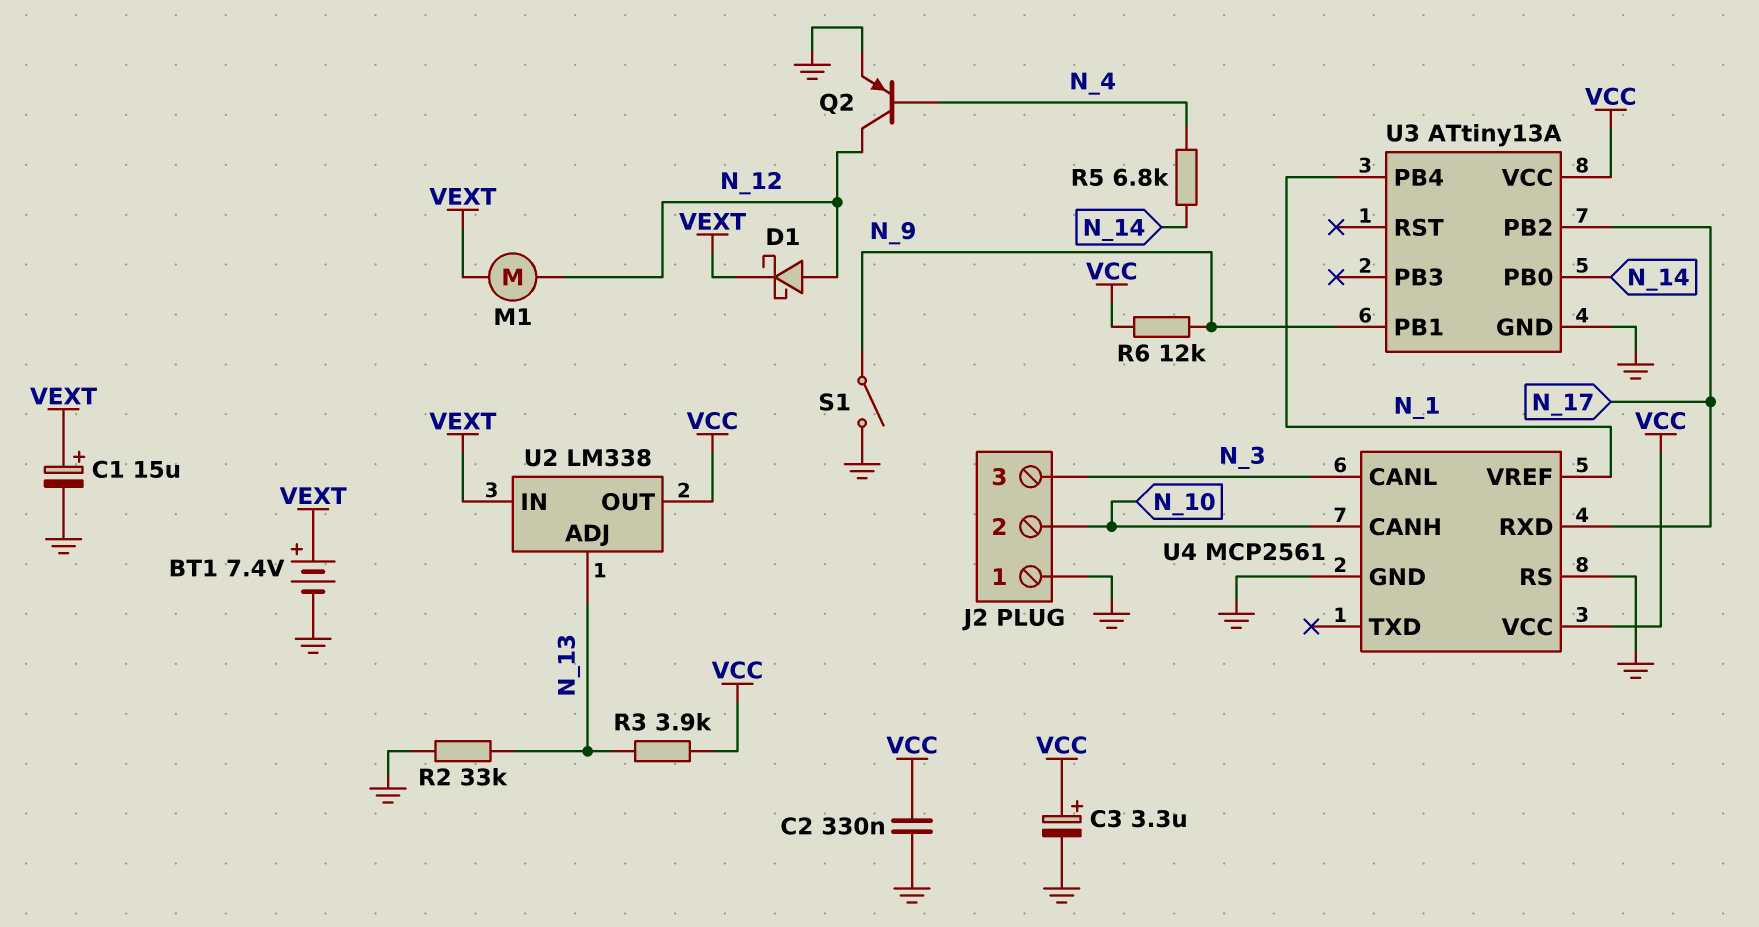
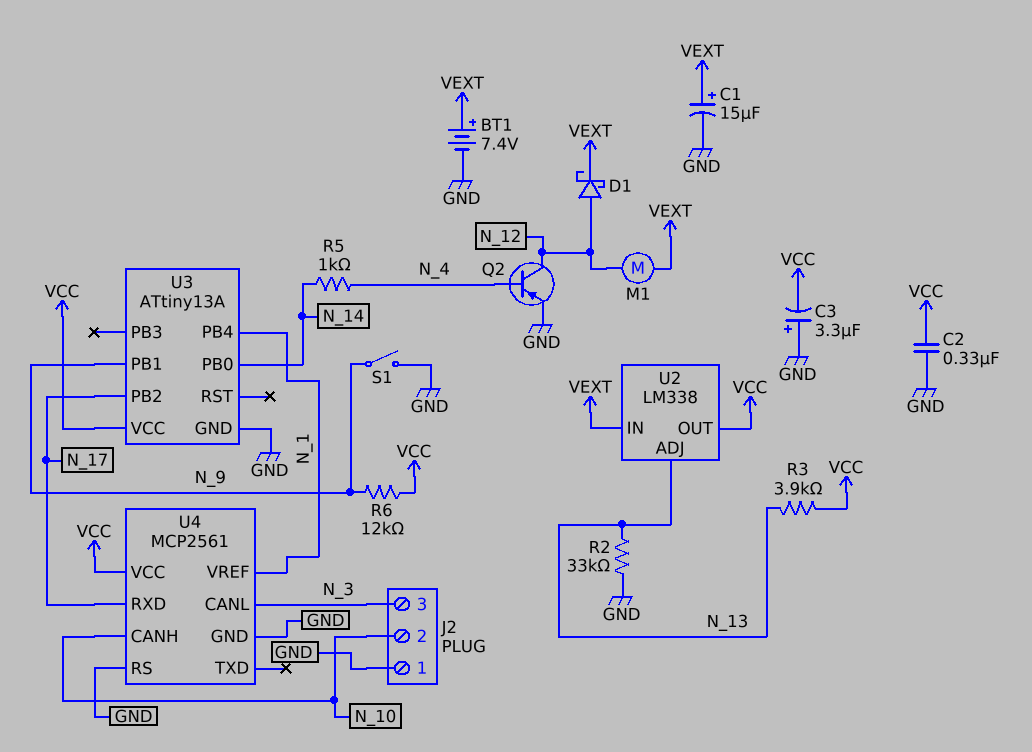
C3: 3.3uF (plus VCC, minus GND) -> 3.3uF (plus GND, minus VCC)
R5: 6.8k (N_4, N_14) -> 1k (N_4, N_14)

